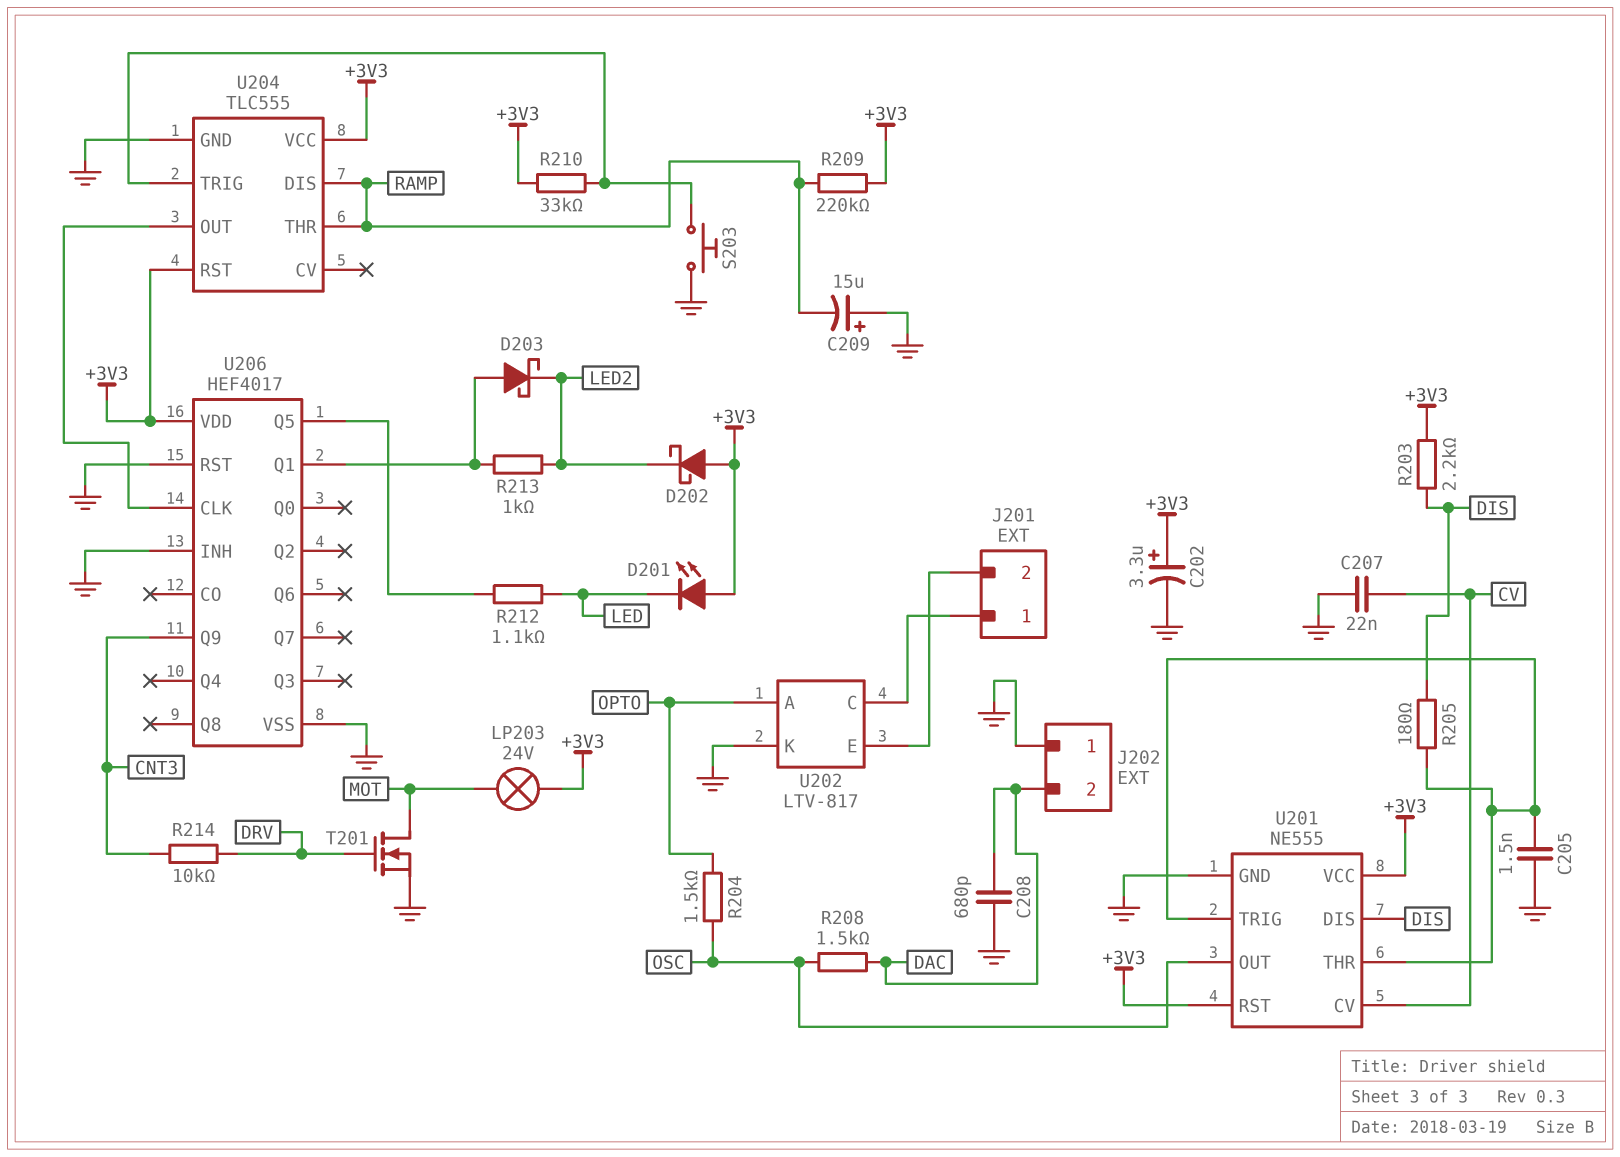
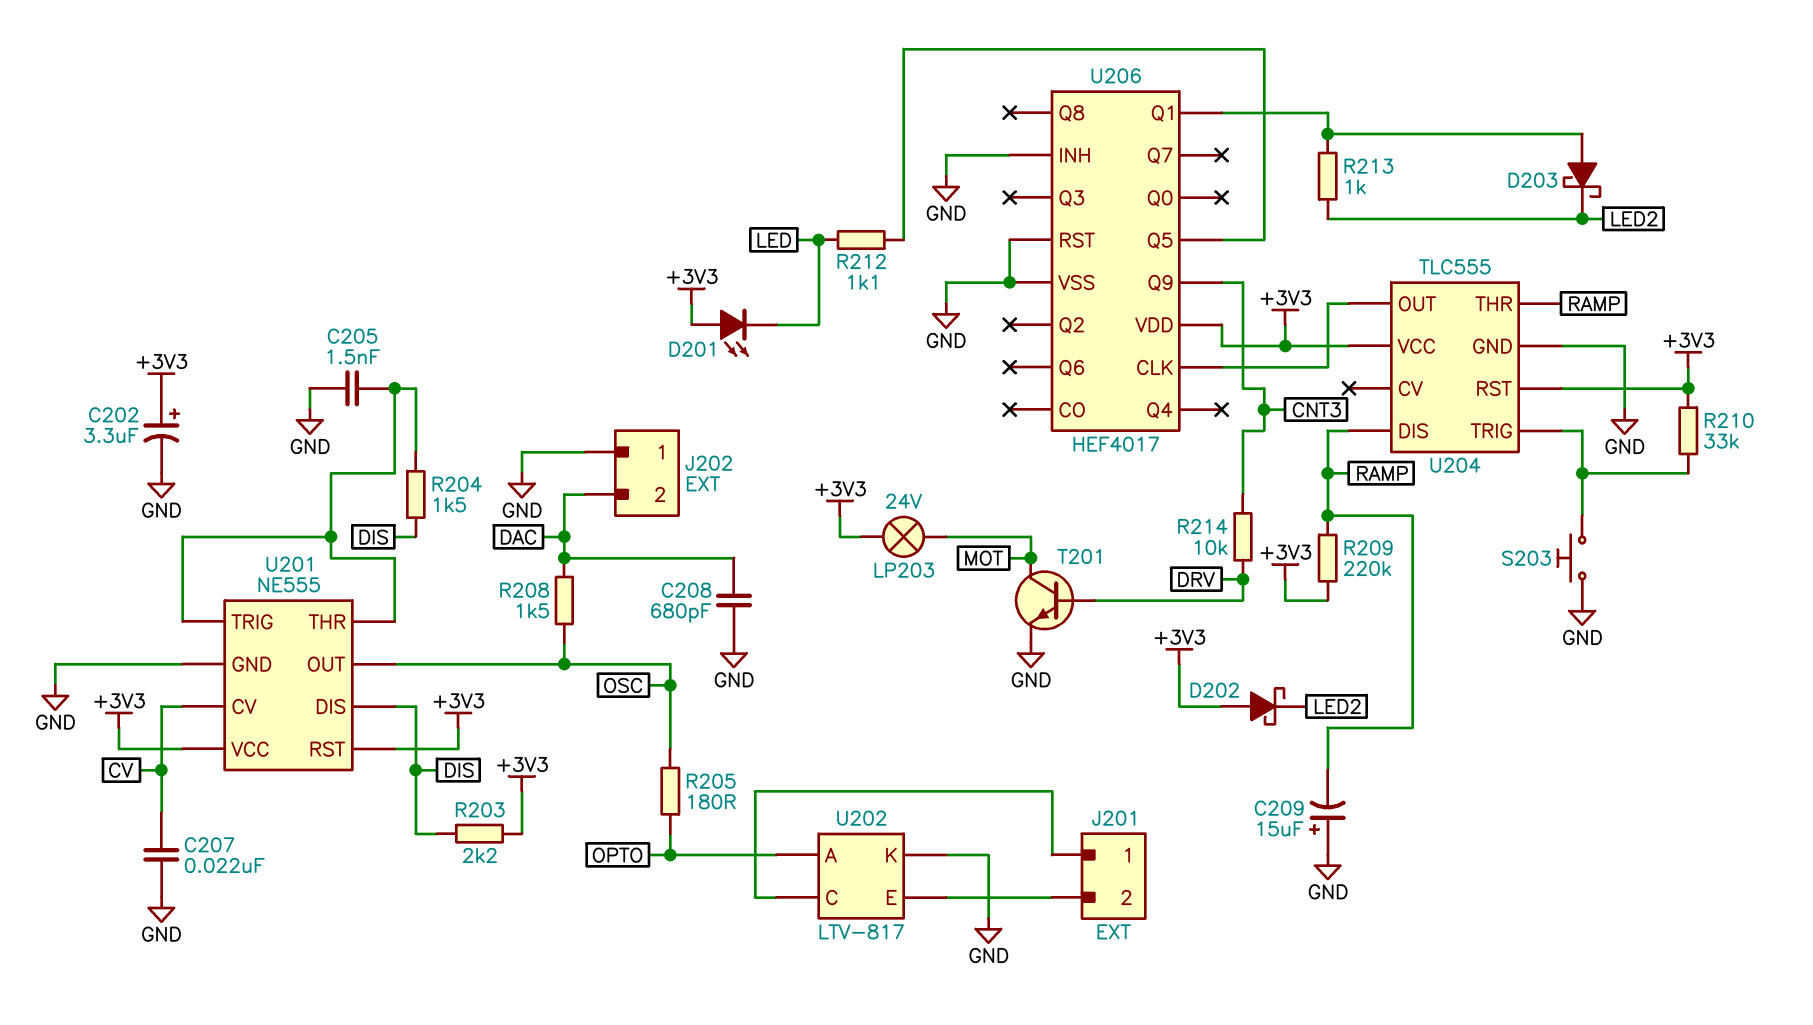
R204: 1.5k (OPTO, OSC) -> 1.5k (DIS, U201/THR)
R205: 180 (DIS, U201/THR) -> 180 (OPTO, OSC)
T201: NMOS (G DRV, D MOT, S GND) -> NPN (B DRV, C MOT, E GND)

